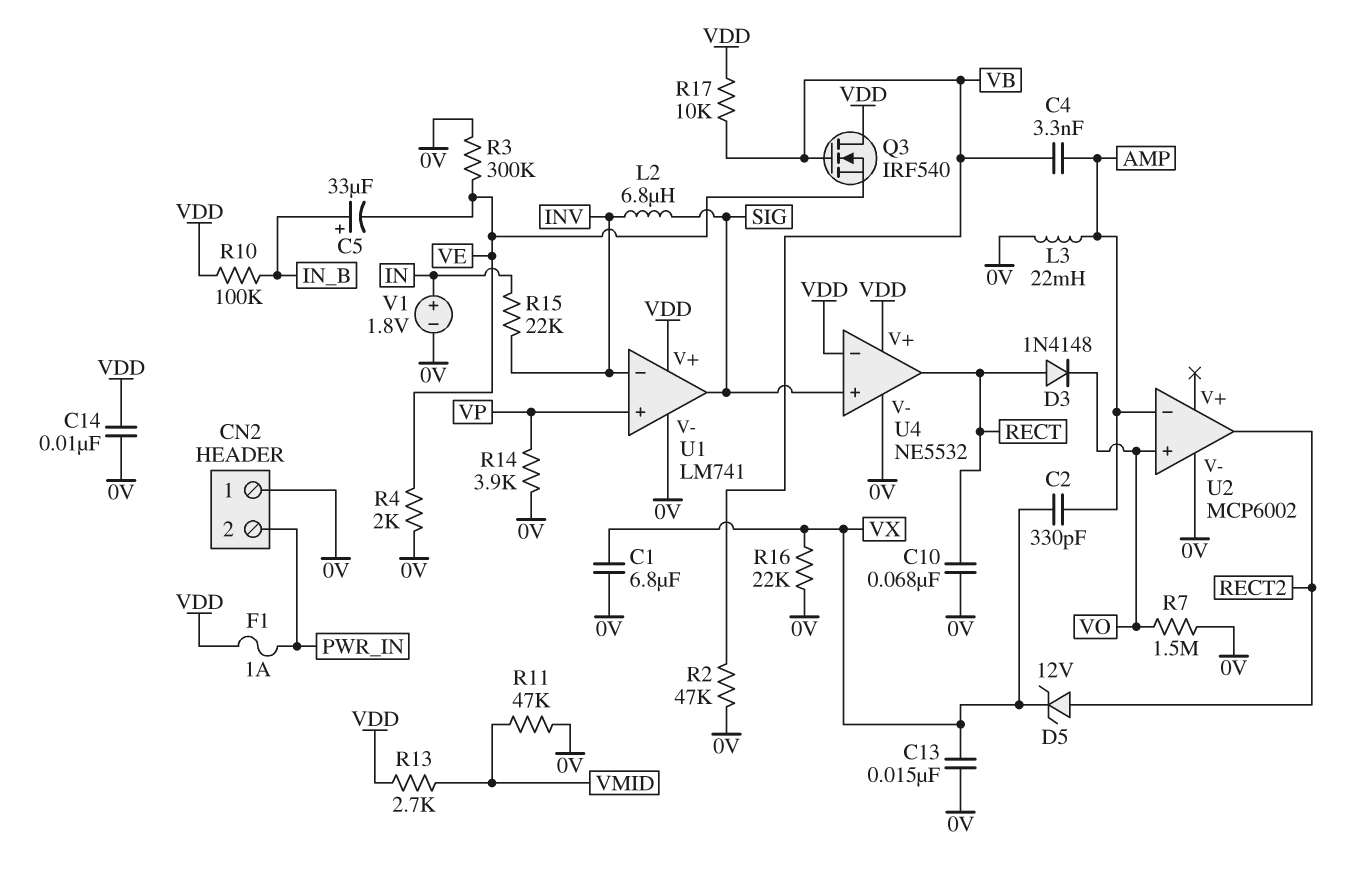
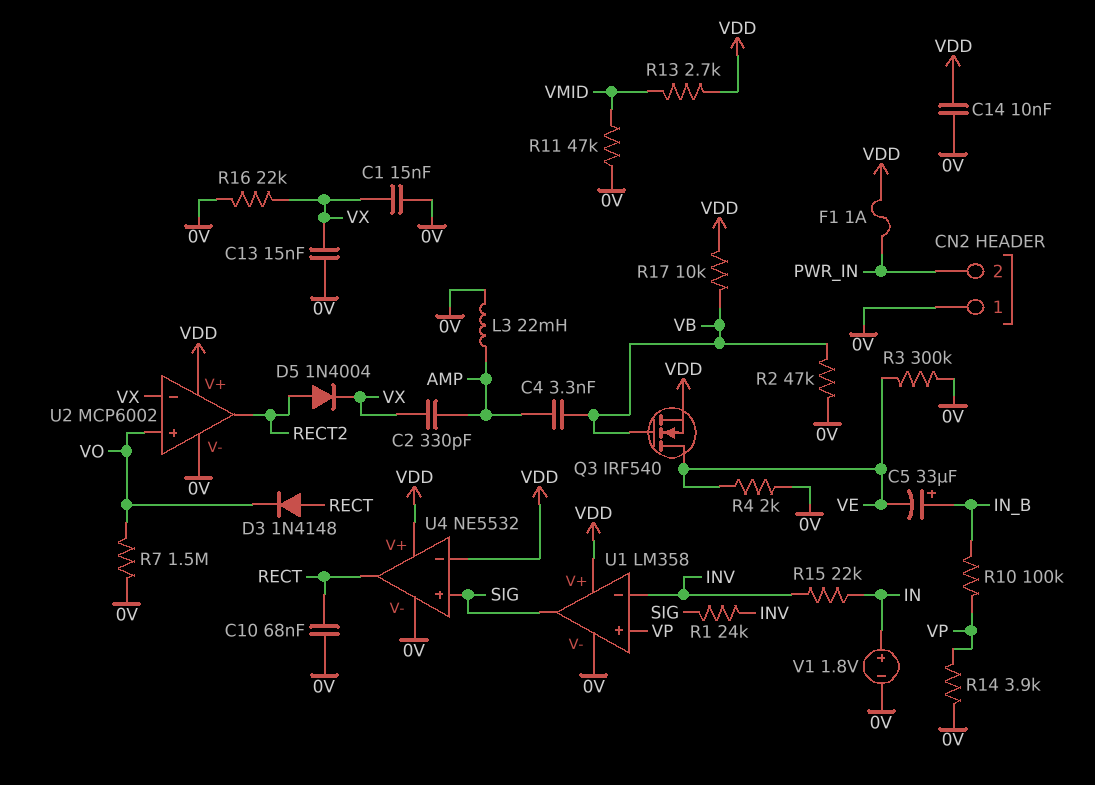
C1: 6.8uF (0V, VX) -> 15nF (0V, VX)
D5: zener 12V (A RECT2, K VX) -> diode 1N4004 (A RECT2, K VX)
L2: 6.8uH (INV, SIG) -> none
Q3: NMOS IRF540 (G VB, D VDD, S VE) -> NMOS IRF540 (G VB, D VE, S VDD)
R1: none -> 24k (INV, SIG)
R10: 100k (IN_B, VDD) -> 100k (IN_B, VP)
U1: LM741 -> LM358
U2 pin V+: none -> VDD
U2 pin in-: AMP -> VX

